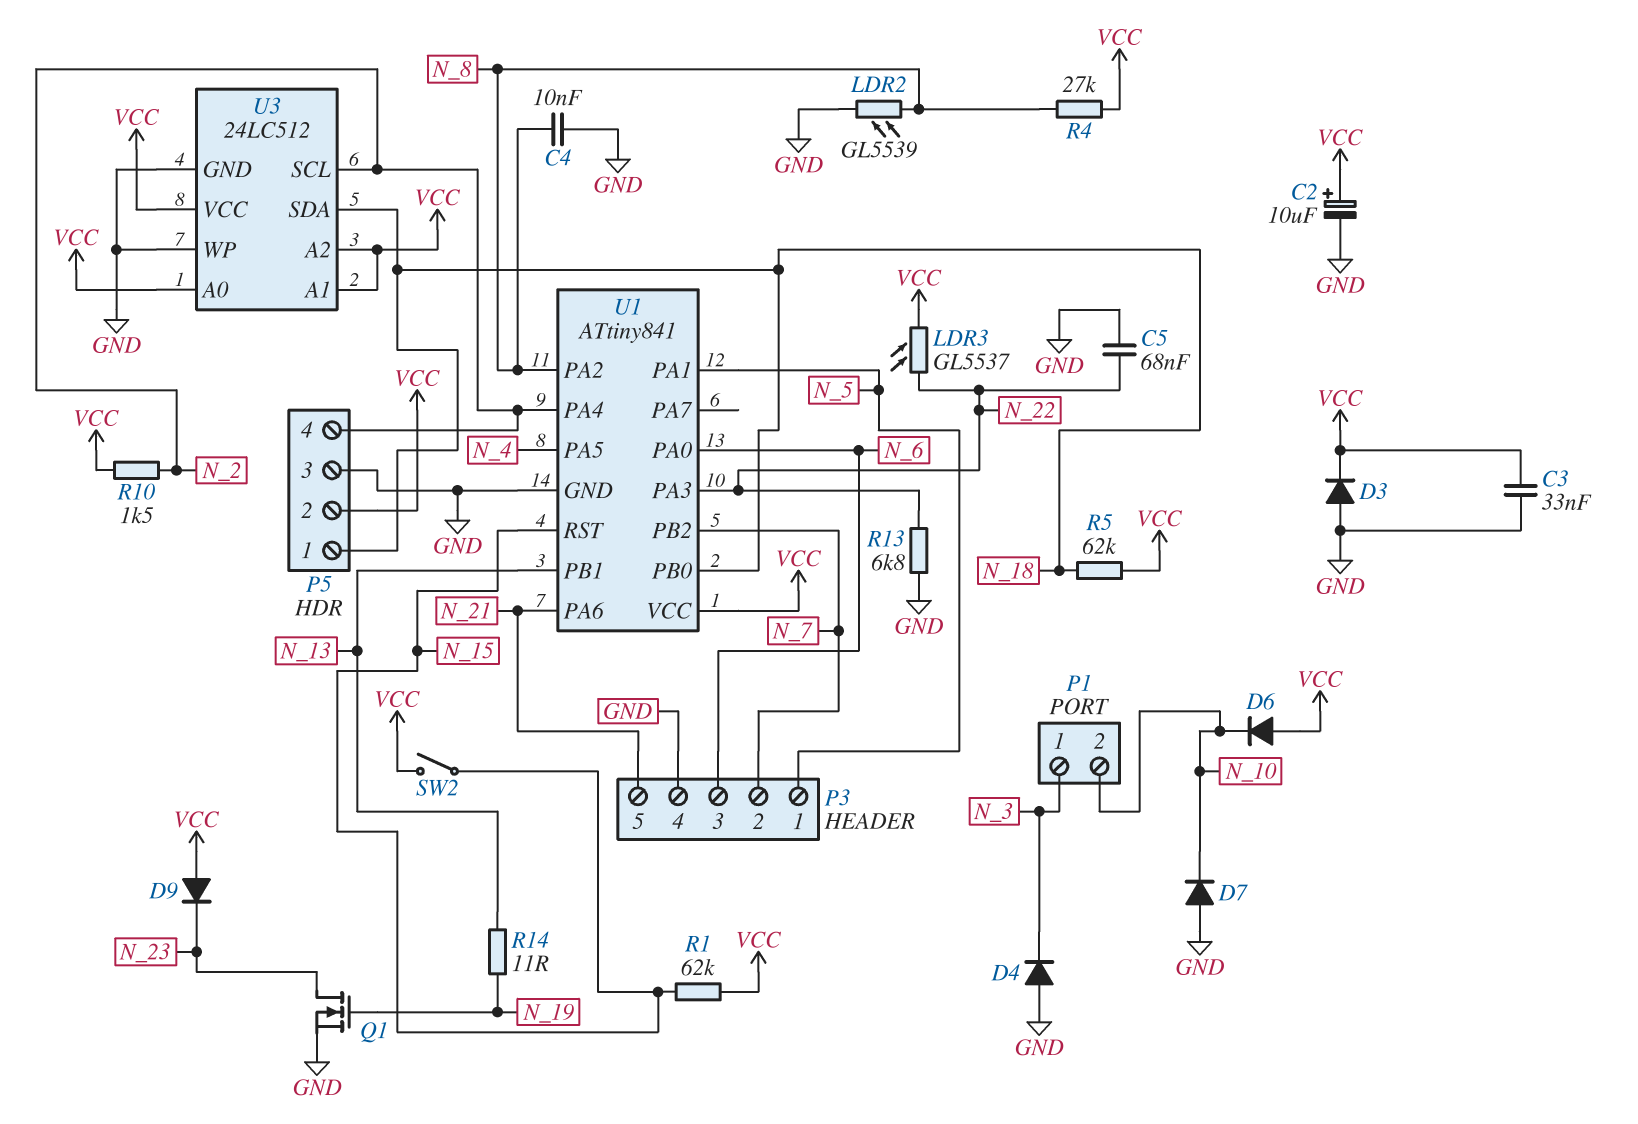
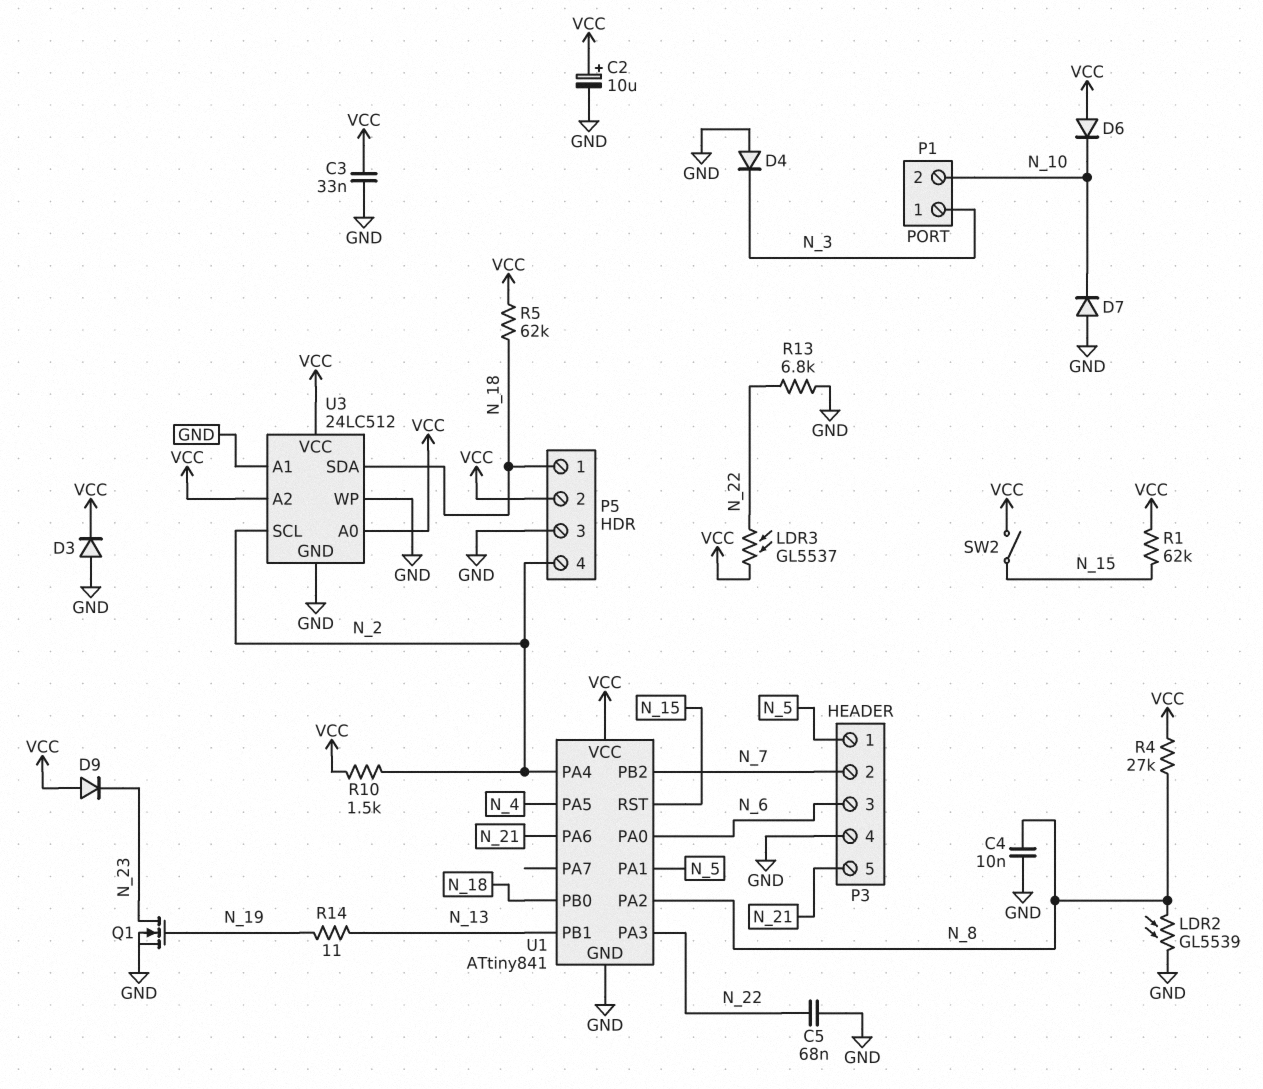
U3 pin A1: VCC -> GND

